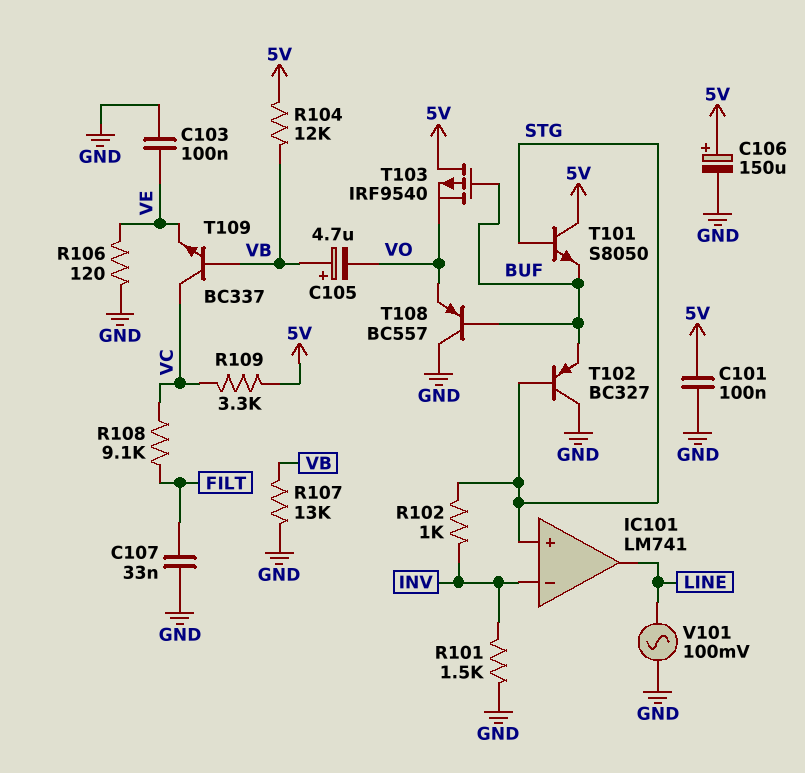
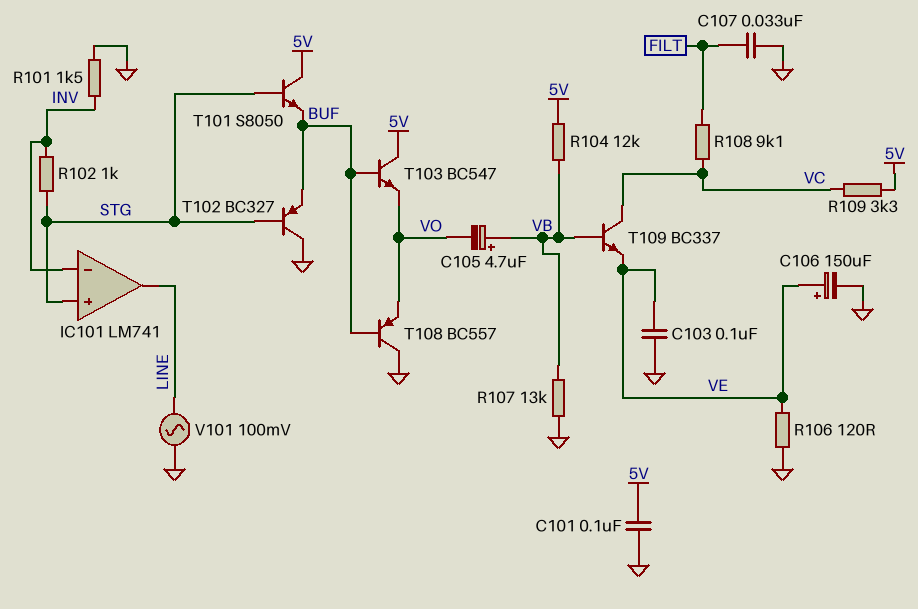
C106: 150uF (plus 5V, minus GND) -> 150uF (plus VE, minus GND)
T103: PMOS IRF9540 (G BUF, D 5V, S VO) -> NPN BC547 (B BUF, C 5V, E VO)

